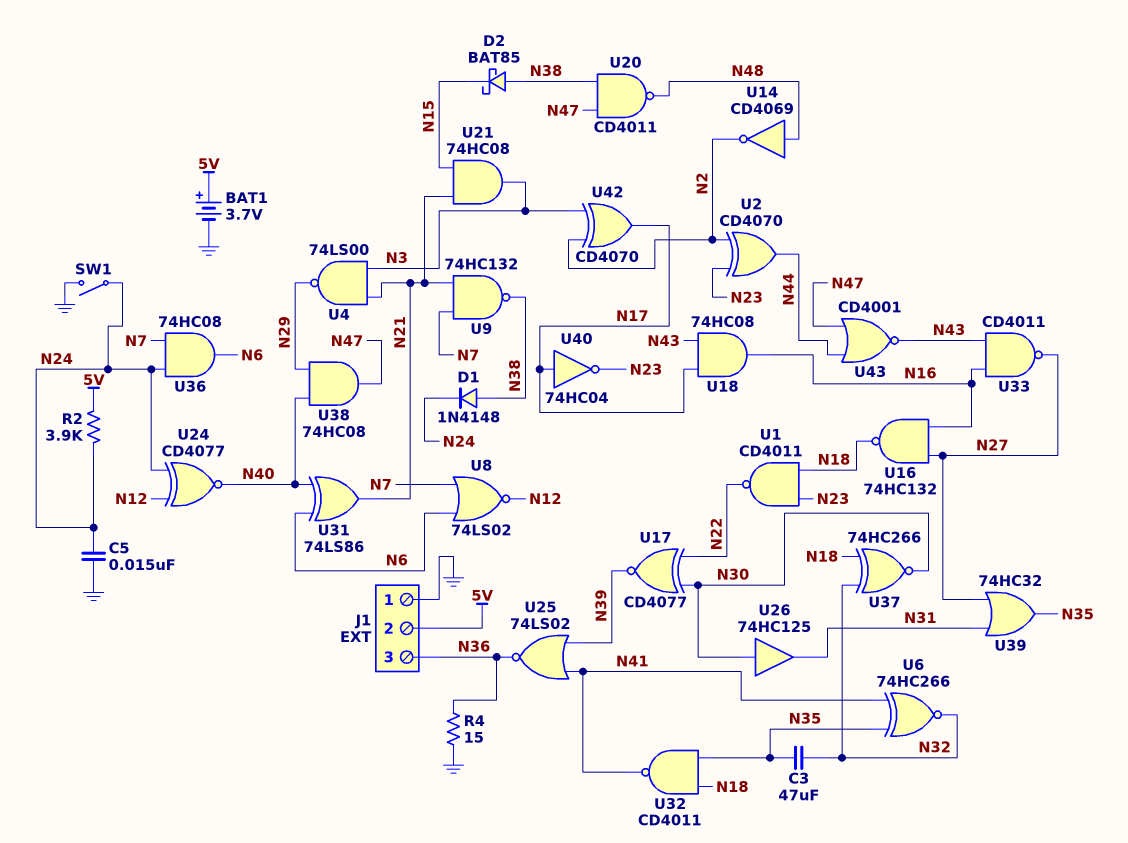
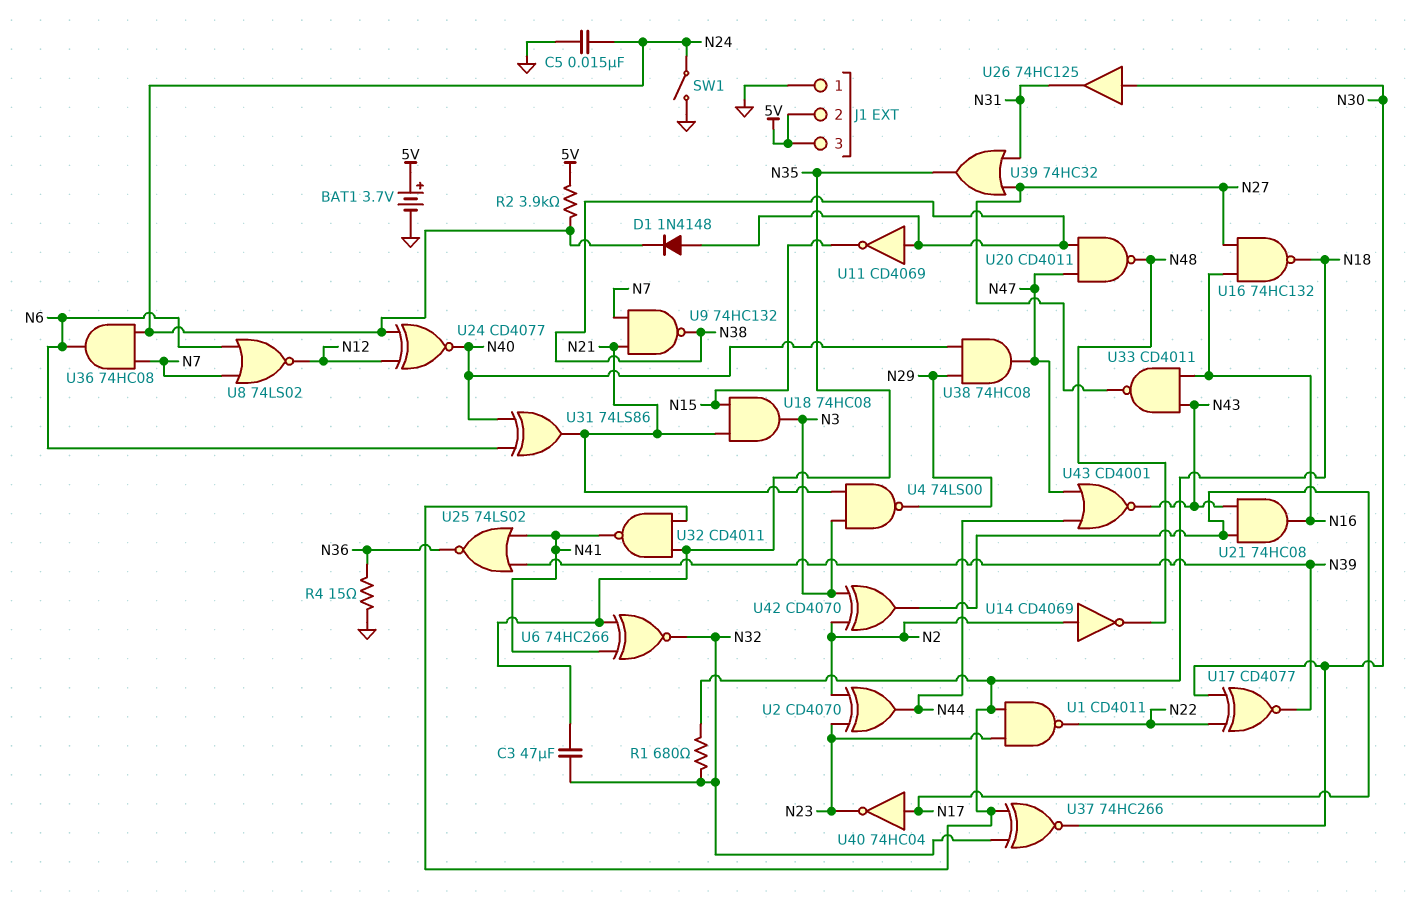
D2: schottky BAT85 (A N38, K N15) -> none
J1 pin 3: N36 -> 5V
R1: none -> 680 (N18, N32)
U11: none -> NOT CD4069 (in N38, out N15)
U14: NOT CD4069 (in N48, out N2) -> NOT CD4069 (in N2, out N48)
U18: AND 74HC08 (in N17, in N43, out N16) -> AND 74HC08 (in N15, in N21, out N3)
U21: AND 74HC08 (in N15, in N21, out N3) -> AND 74HC08 (in N17, in N43, out N16)

